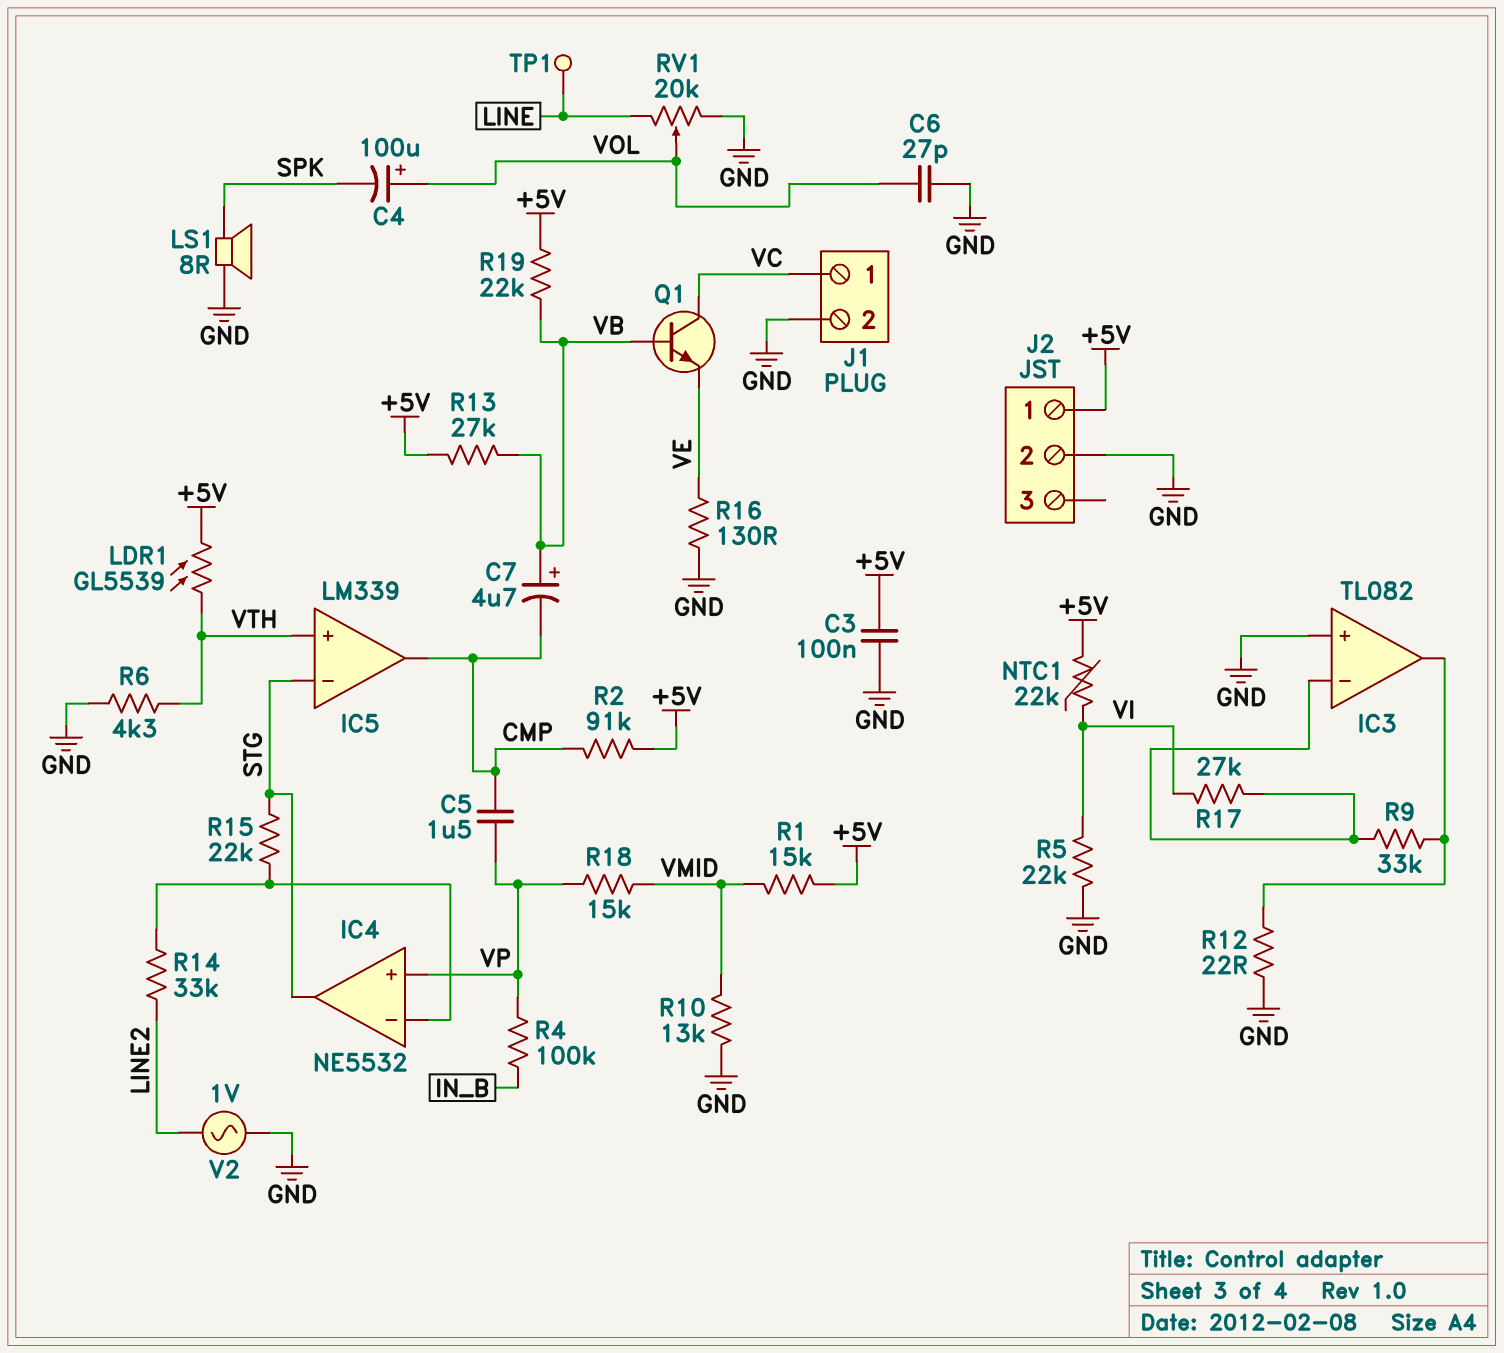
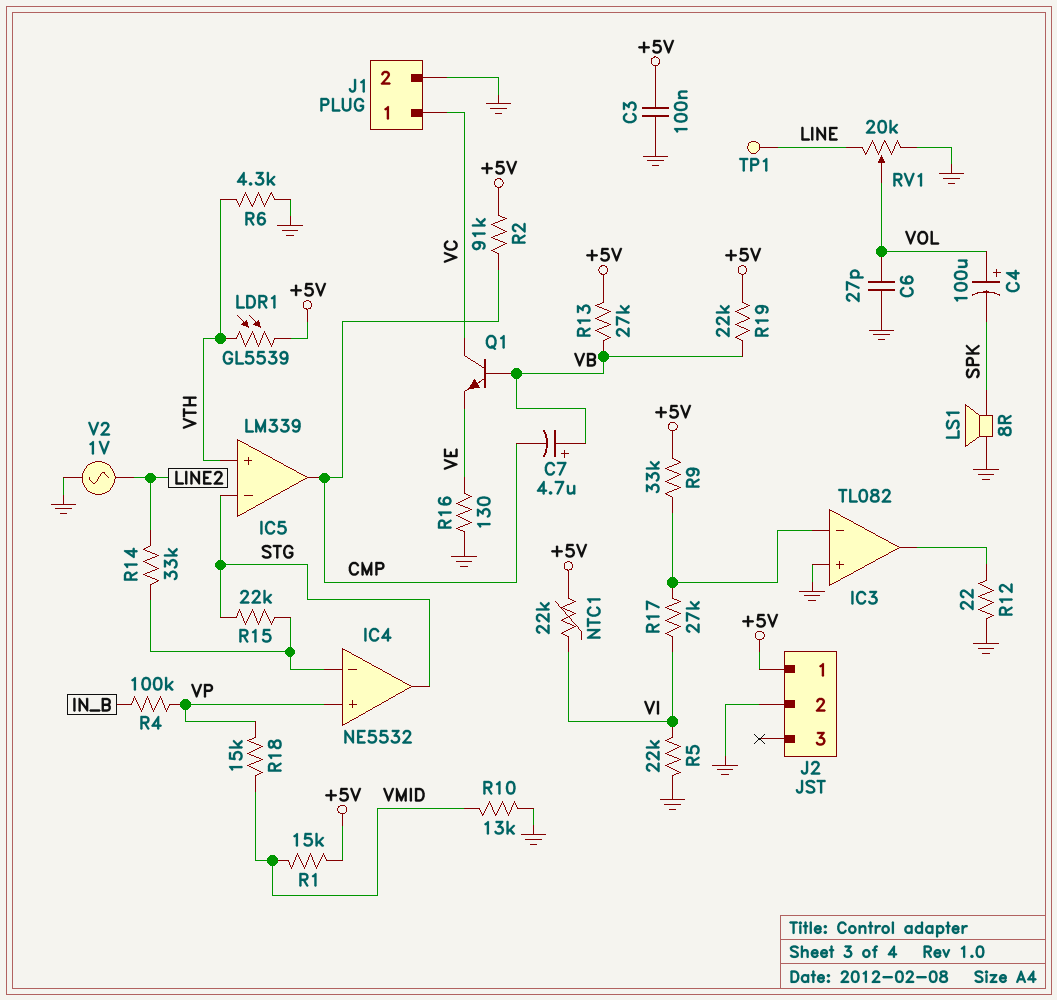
C5: 1.5uF (CMP, VP) -> none
R9: 33k (IC3/in-, IC3/out) -> 33k (+5V, IC3/in-)

